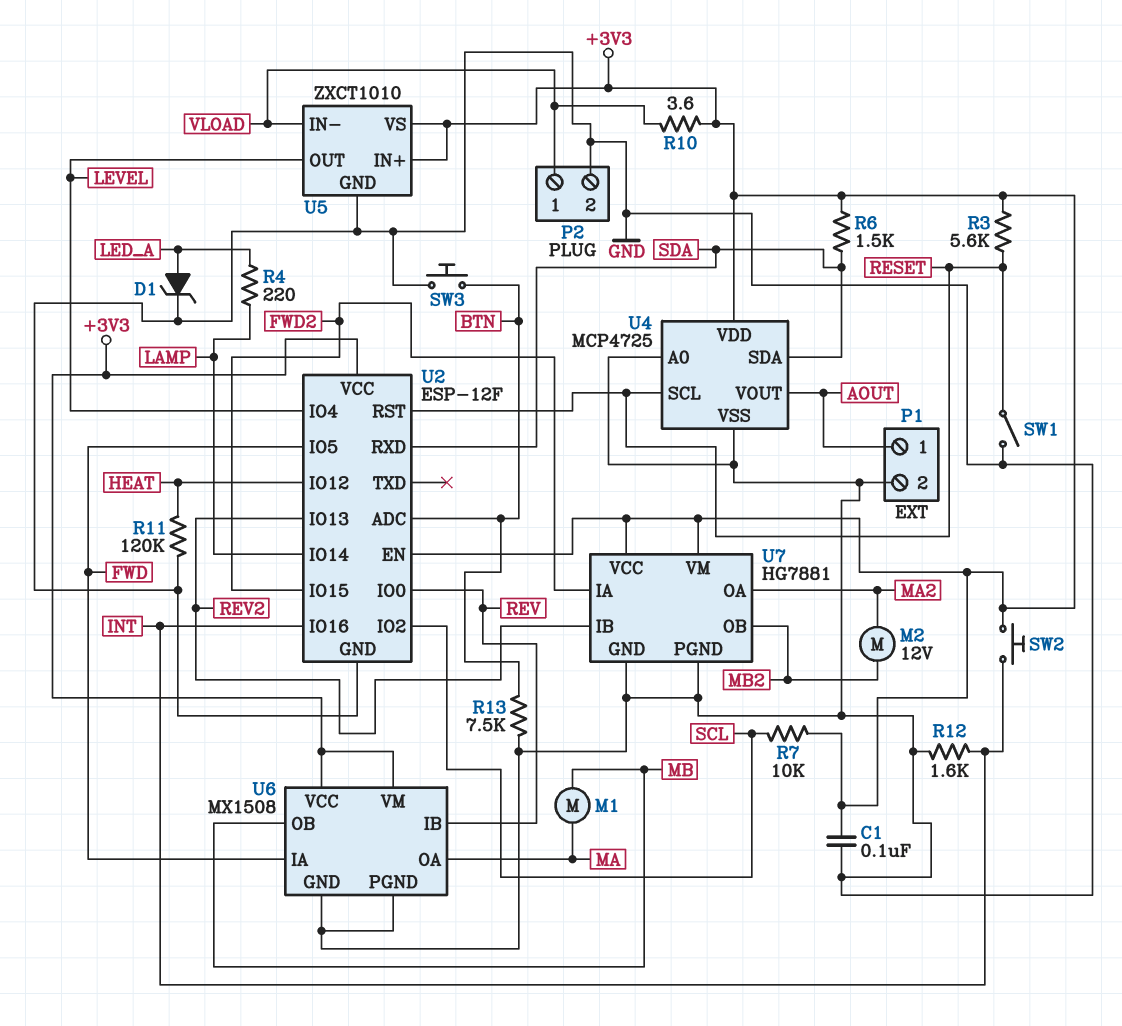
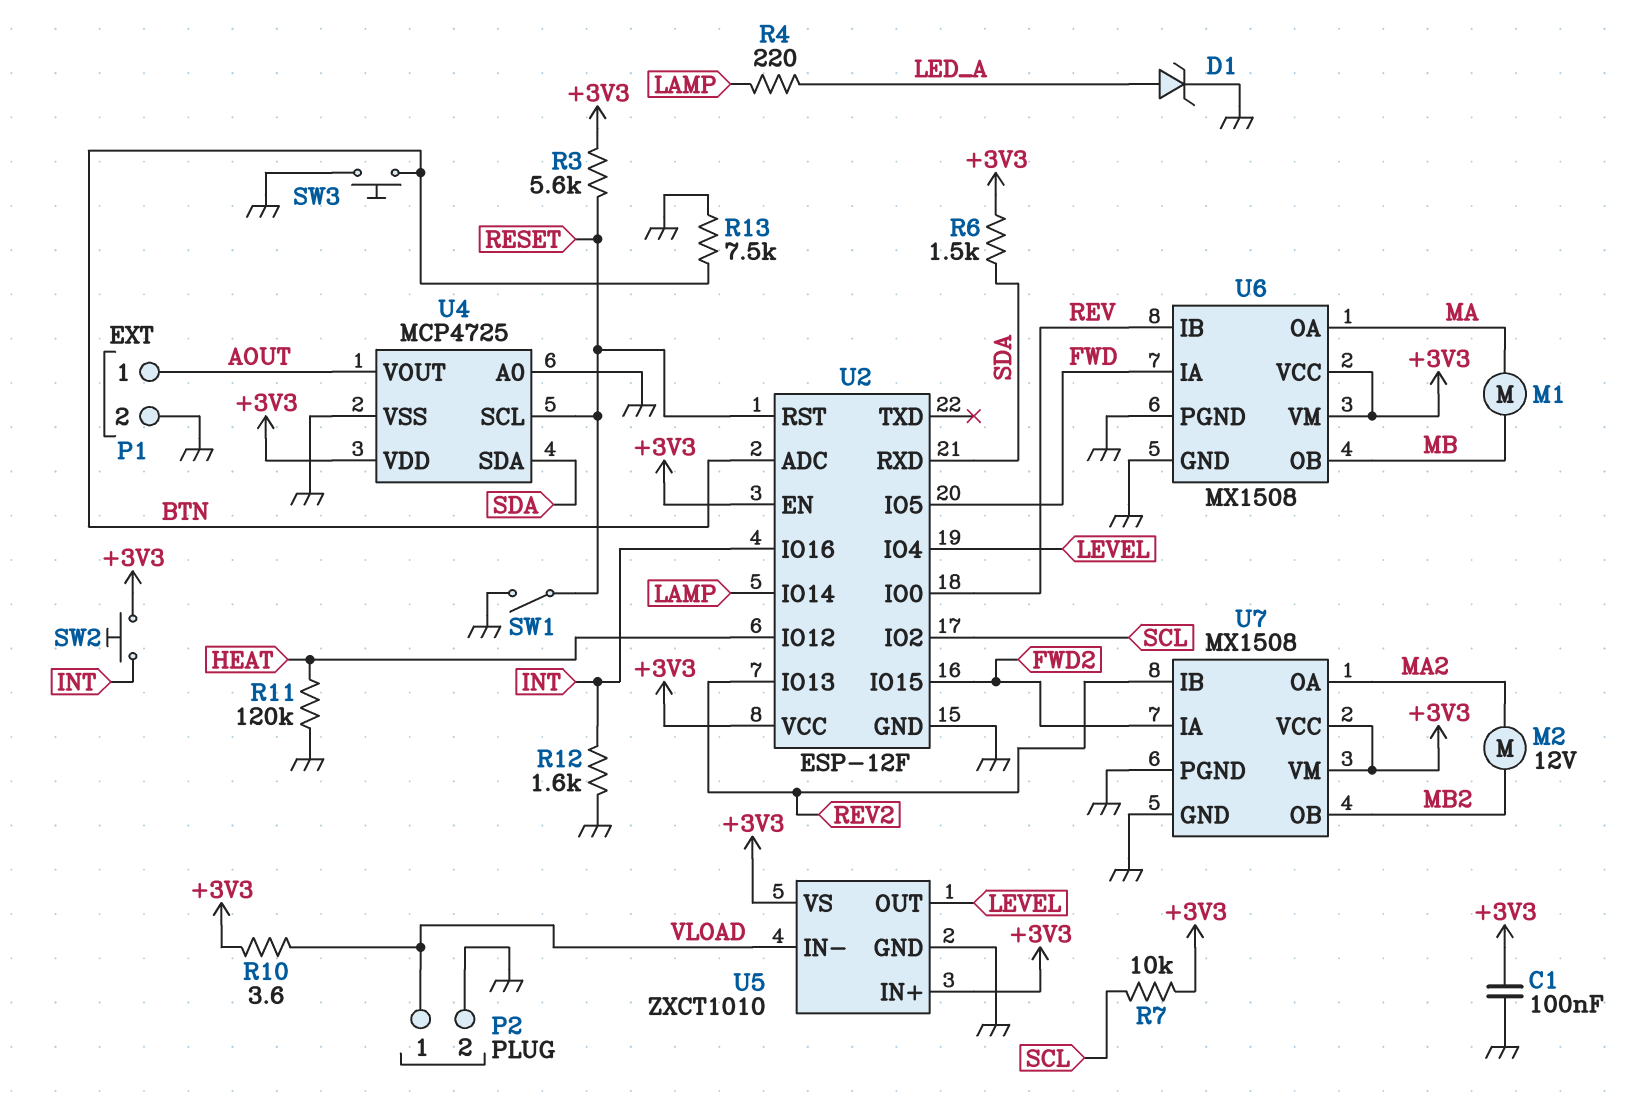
U7: HG7881 -> MX1508

